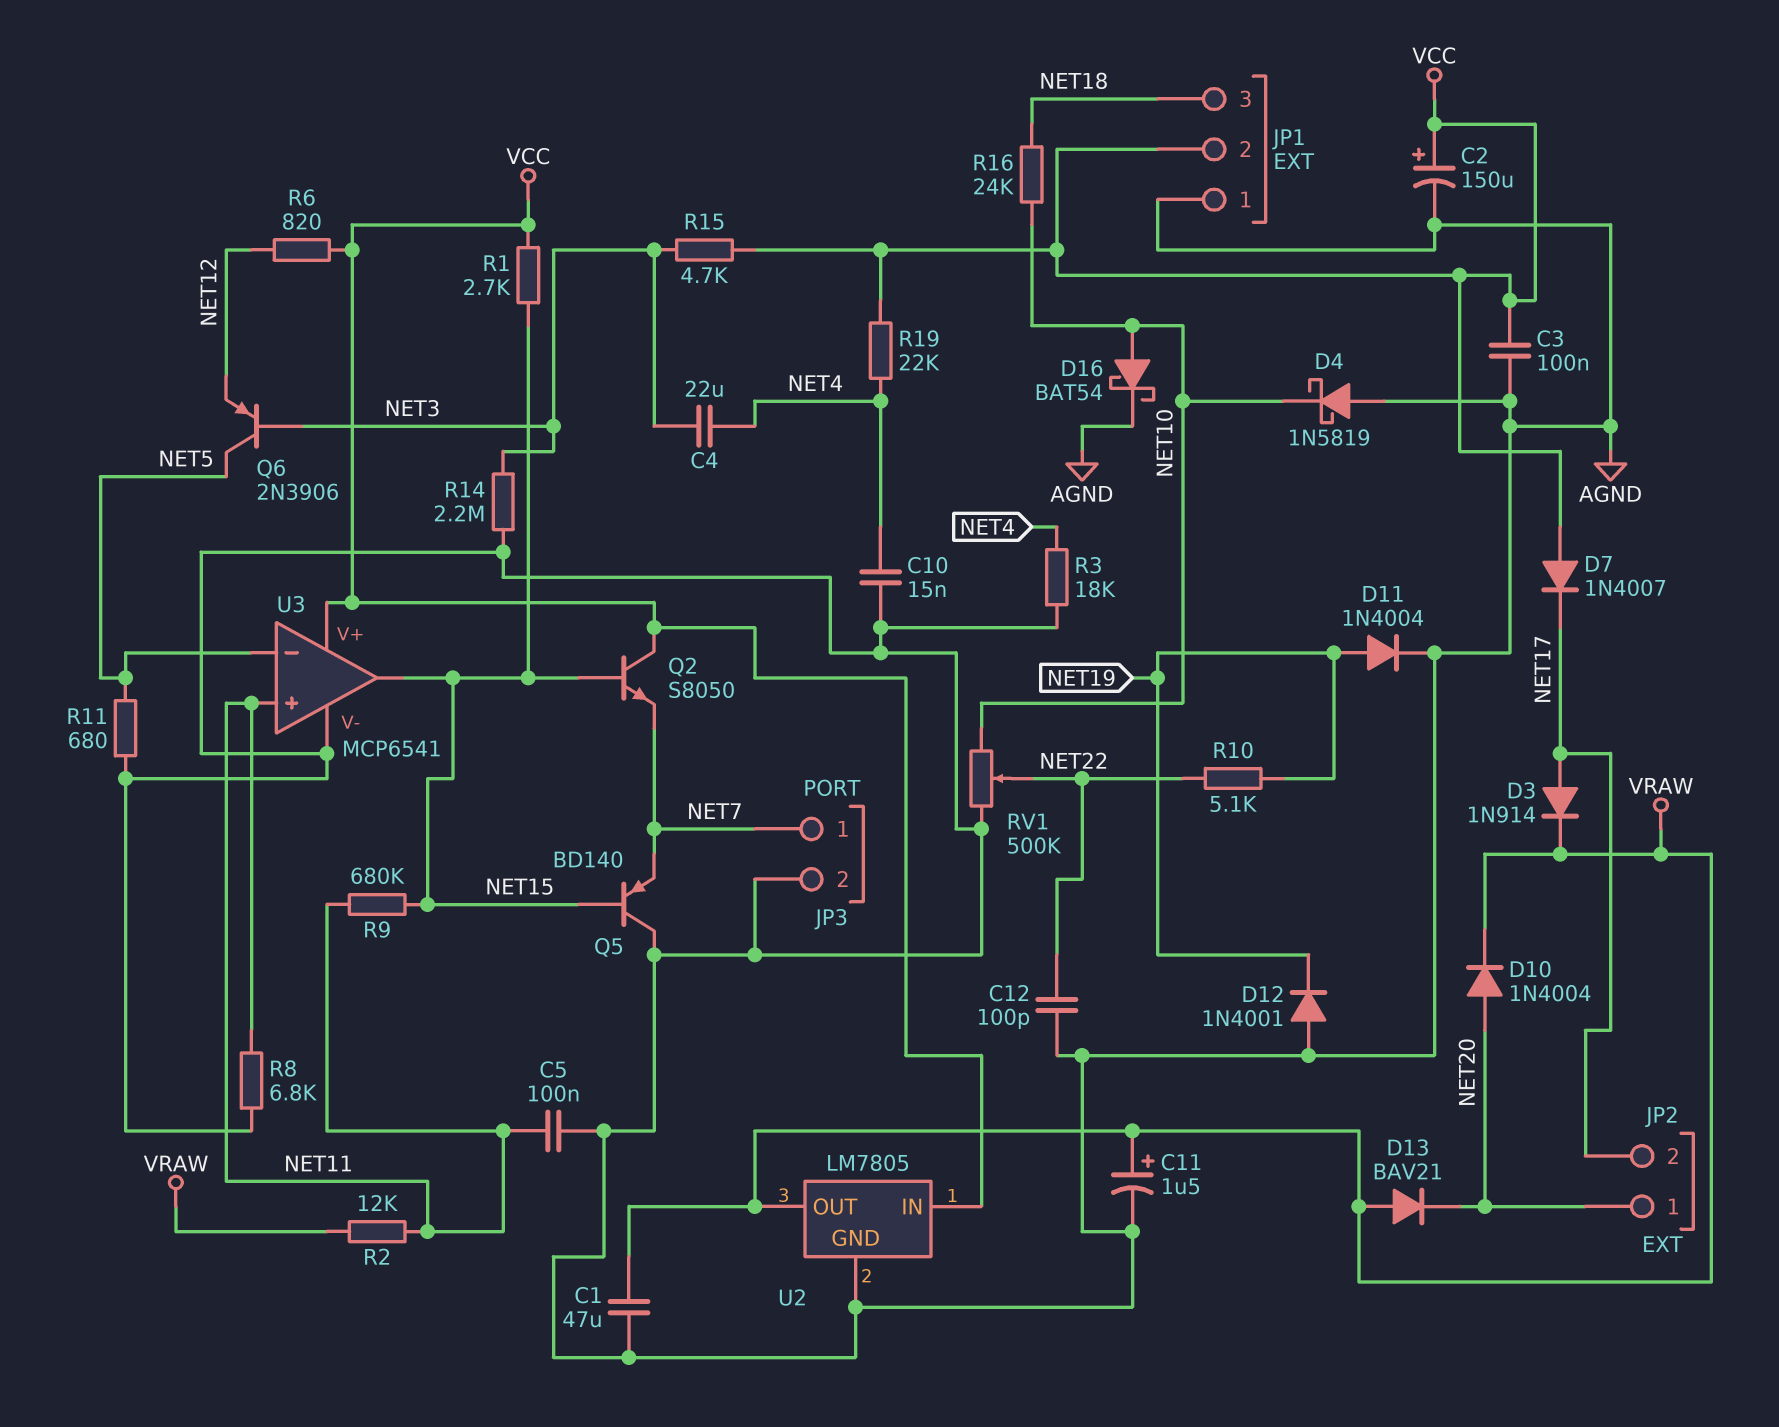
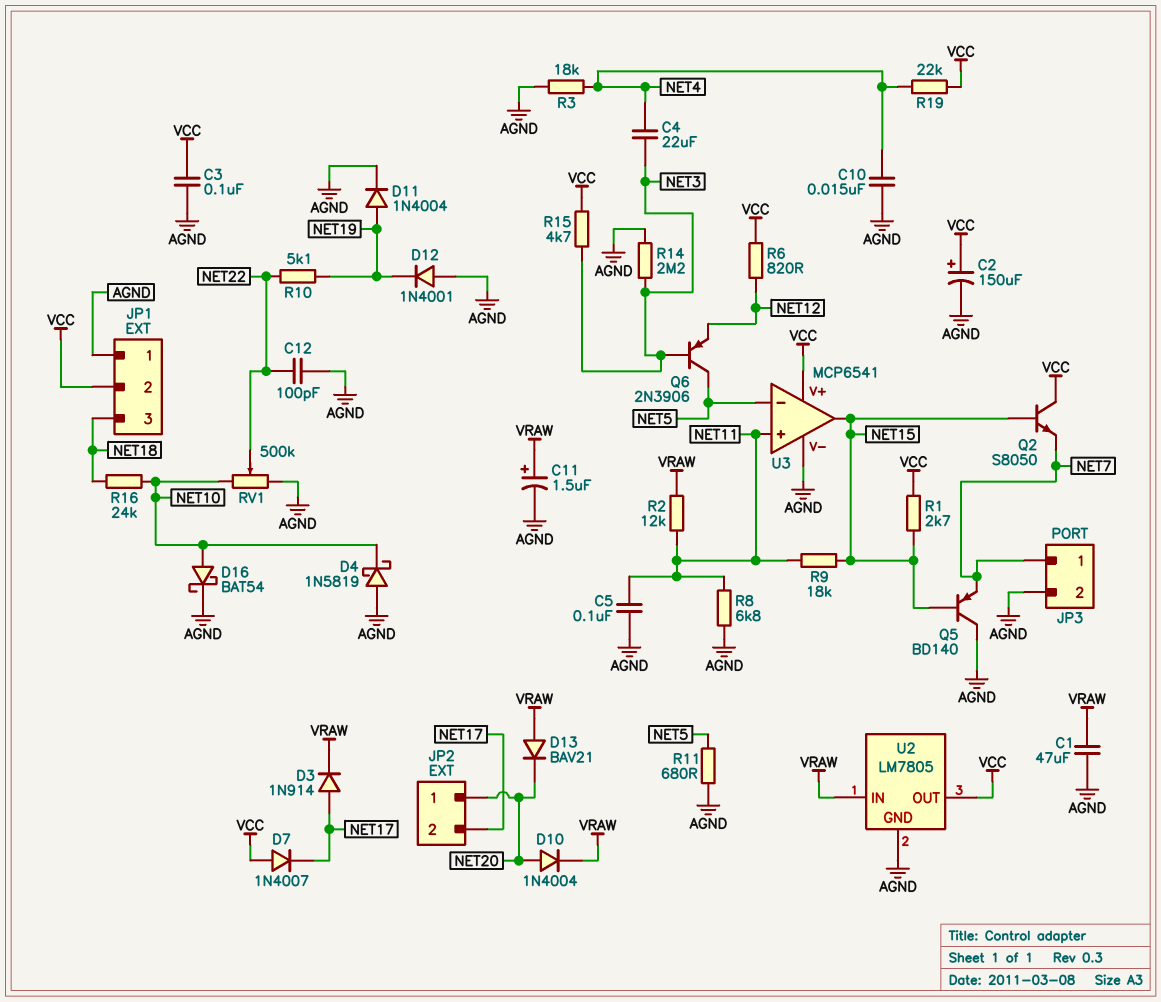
R9: 680k (NET11, NET15) -> 18k (NET11, NET15)
U2 pin IN: VCC -> VRAW
U2 pin OUT: VRAW -> VCC

